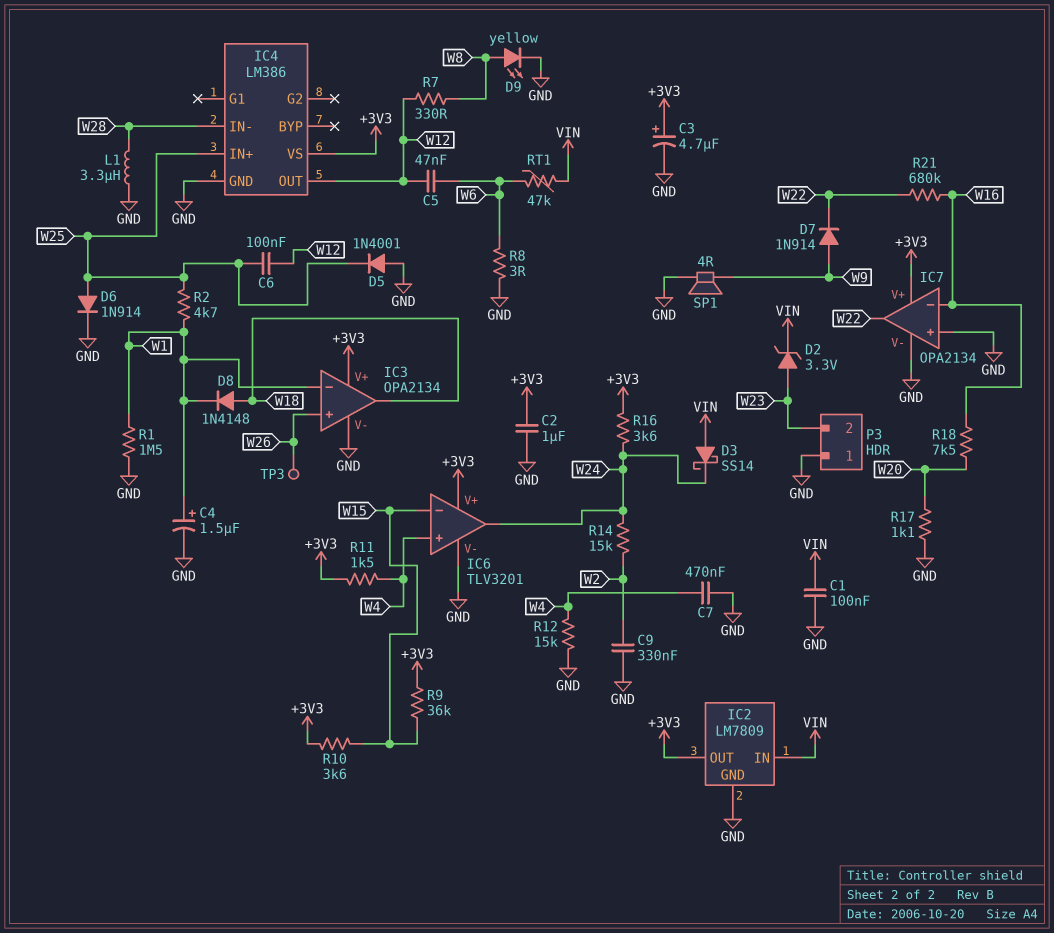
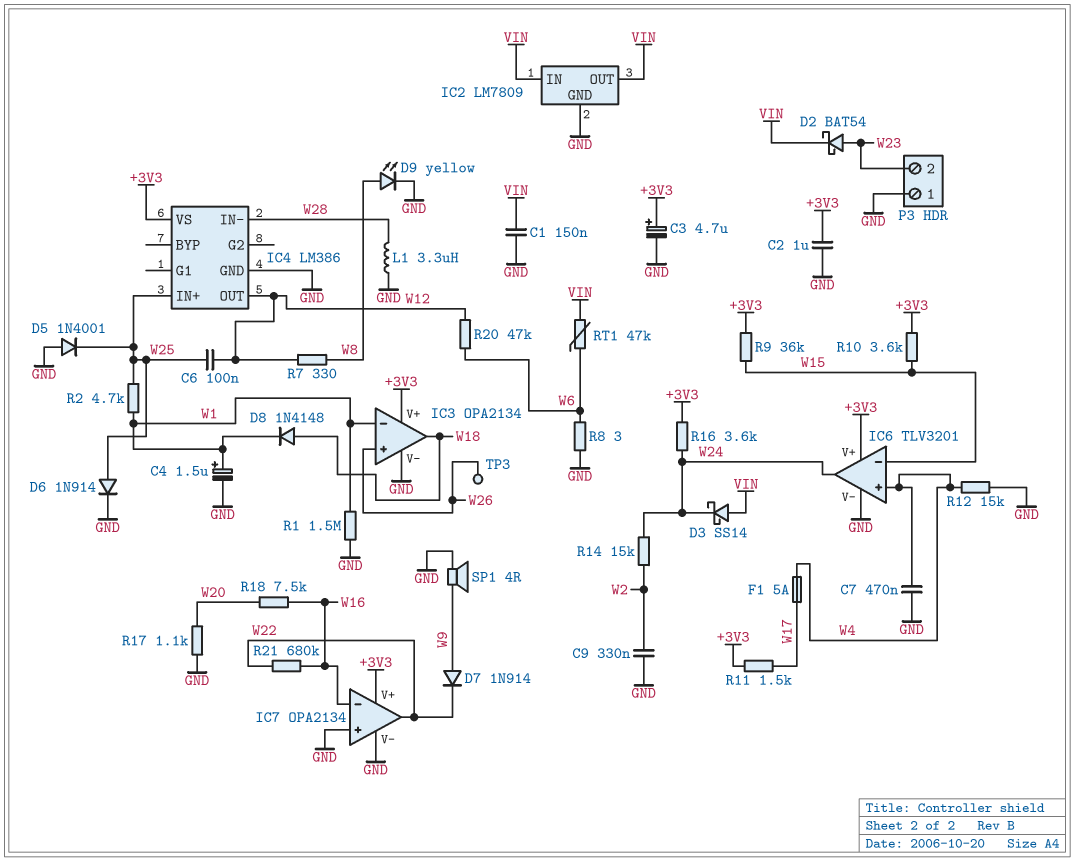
C1: 100nF (GND, VIN) -> 150nF (GND, VIN)
C5: 47nF (W6, W12) -> none
D2: zener 3.3V (A W23, K VIN) -> schottky BAT54 (A W23, K VIN)
F1: none -> 5A (W4, W17)
IC2 pin OUT: +3V3 -> VIN
R11: 1.5k (+3V3, W4) -> 1.5k (+3V3, W17)
R20: none -> 47k (W6, W12)

